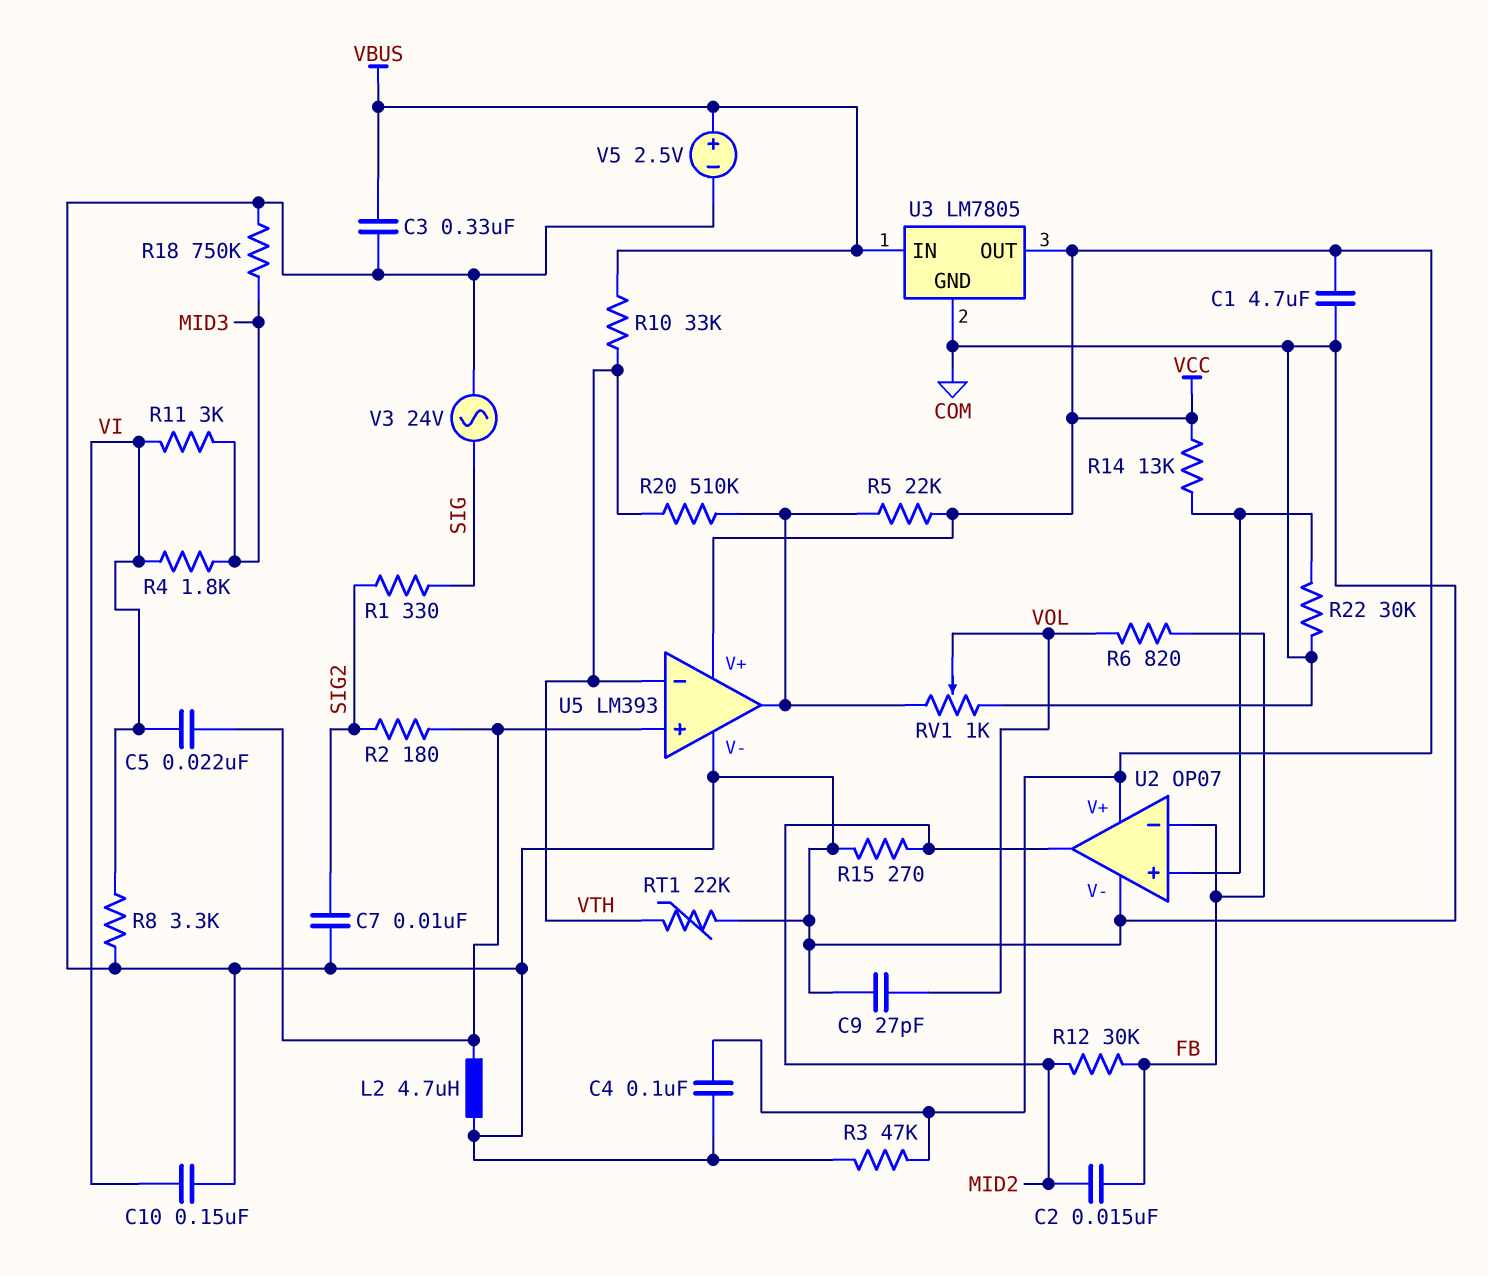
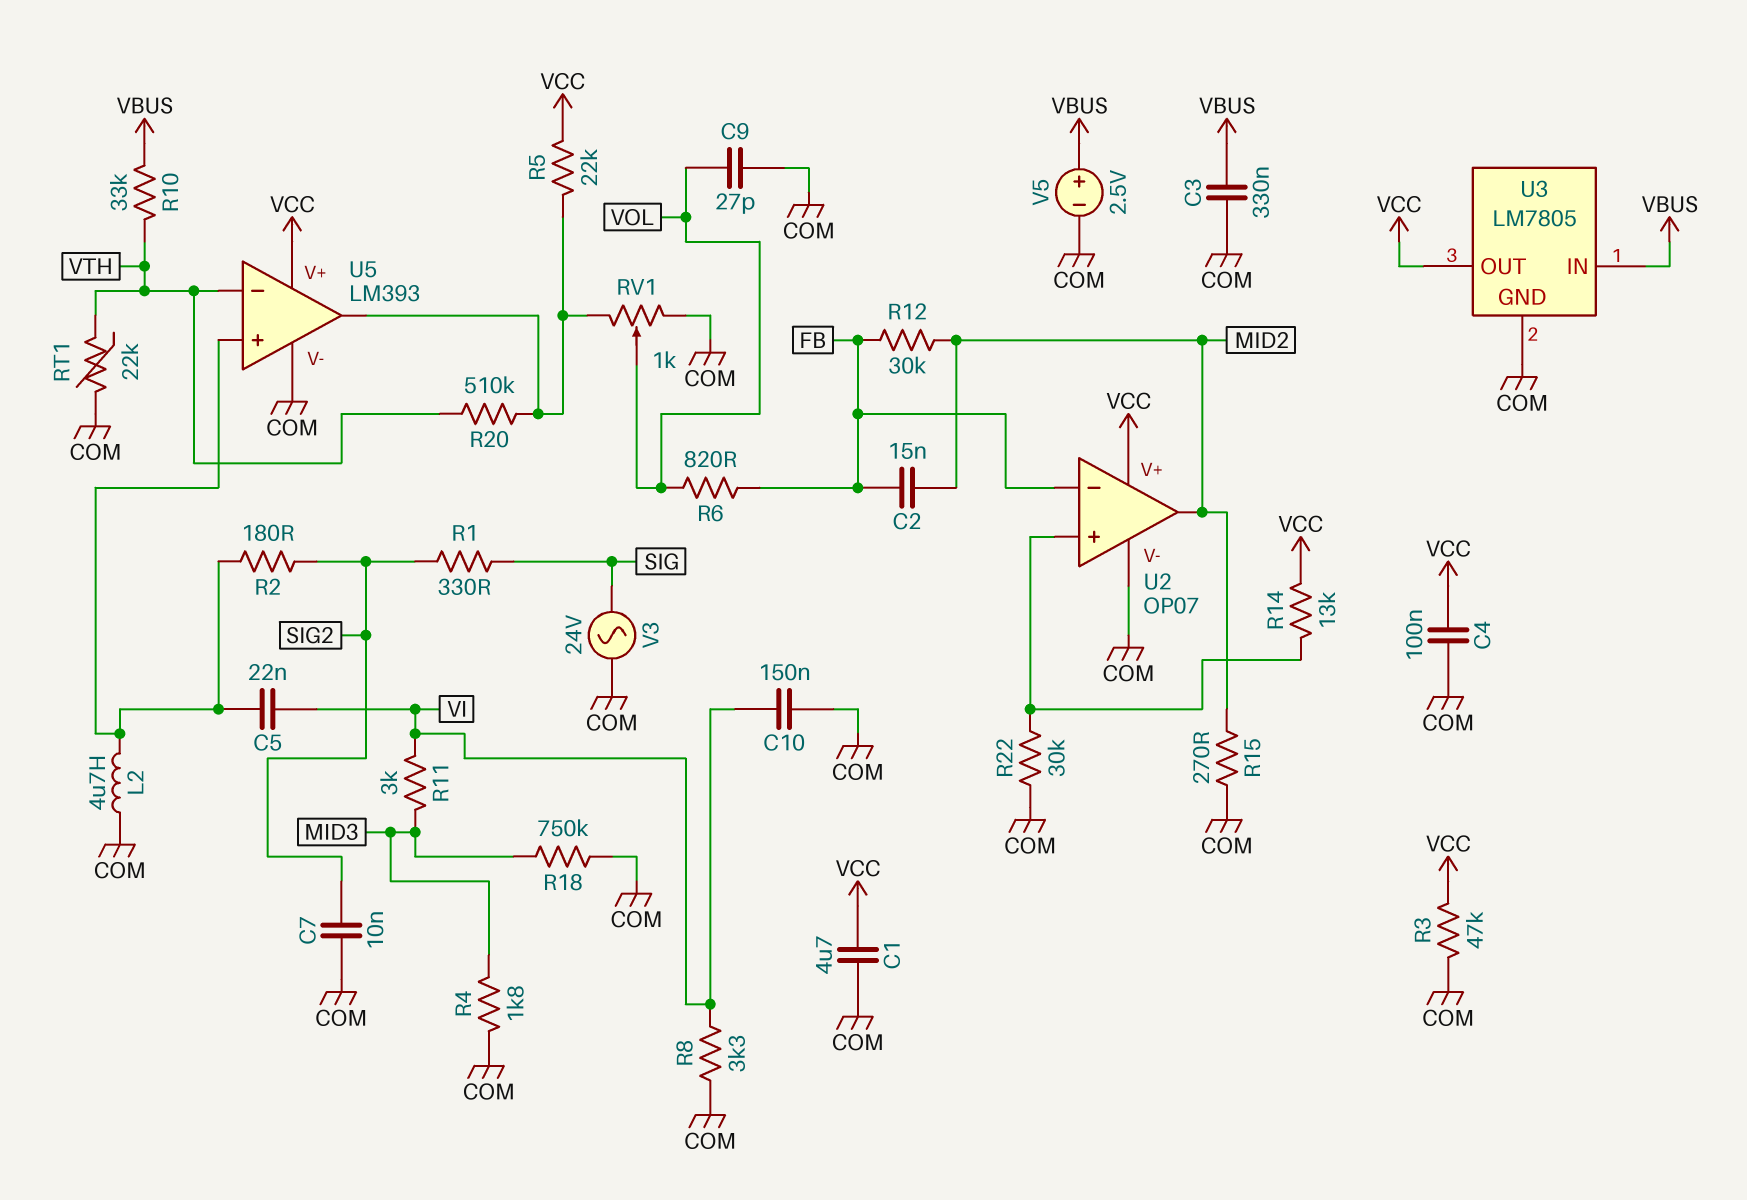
R4: 1.8k (MID3, VI) -> 1.8k (COM, MID3)

